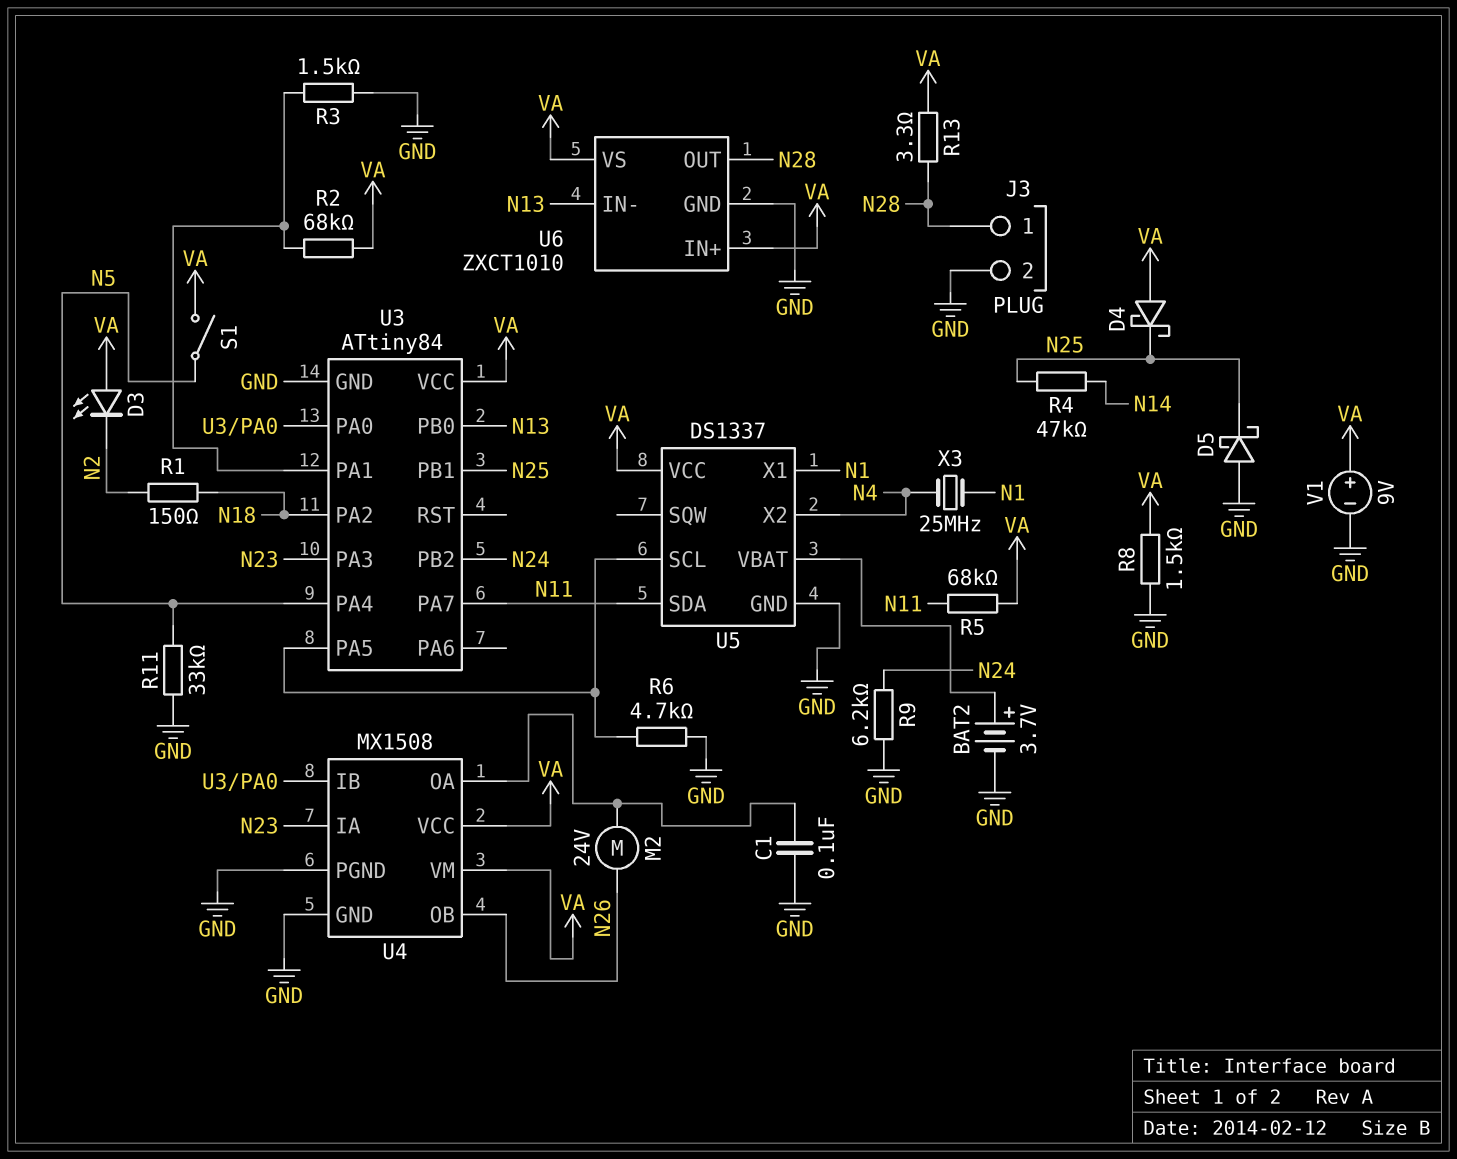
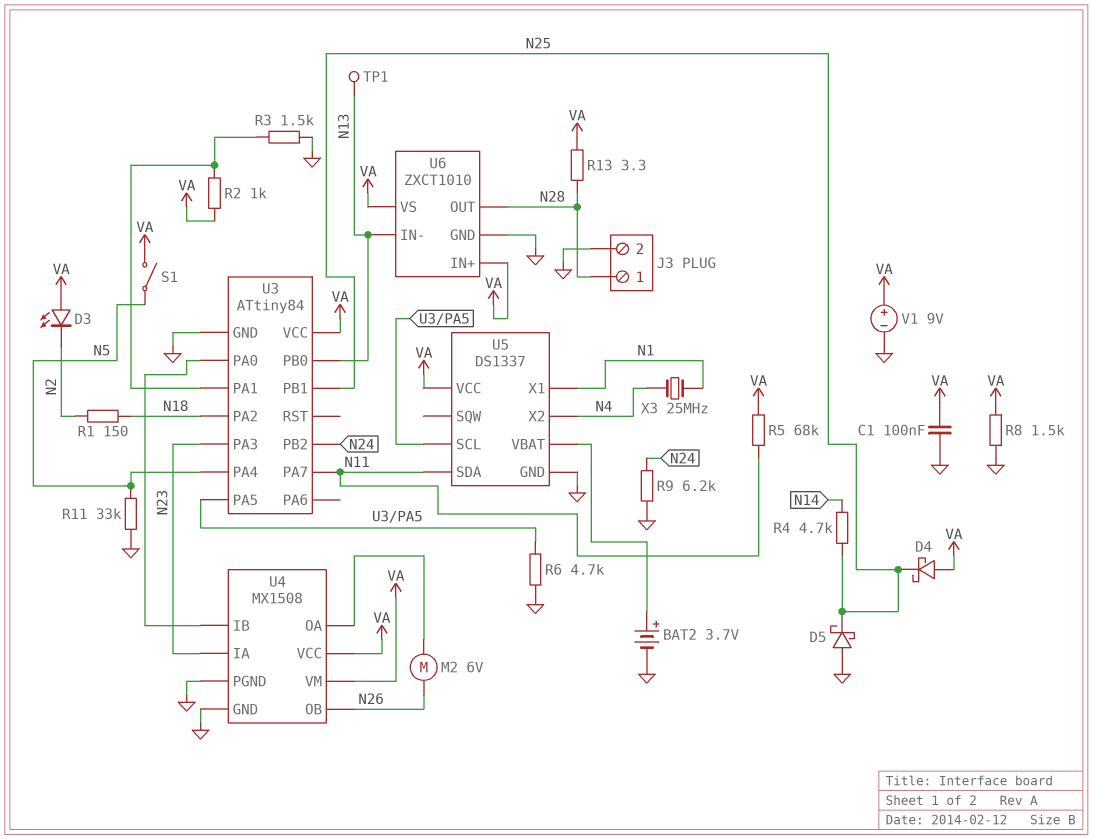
C1: 100nF (GND, U4/OA) -> 100nF (GND, VA)
M2: motor 24V (N26, U4/OA) -> motor 6V (N26, U4/OA)
R2: 68k (U3/PA1, VA) -> 1k (U3/PA1, VA)
R4: 47k (N14, N25) -> 4.7k (N14, N25)
TP1: none -> test point (N13)

